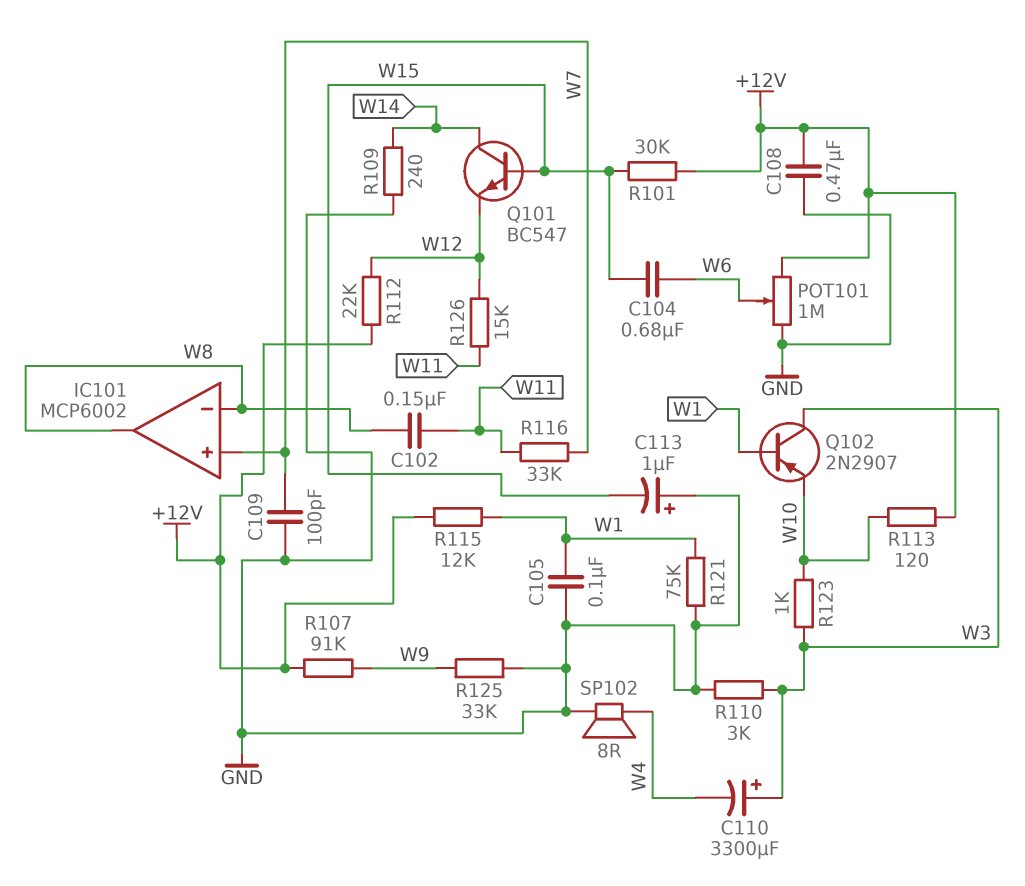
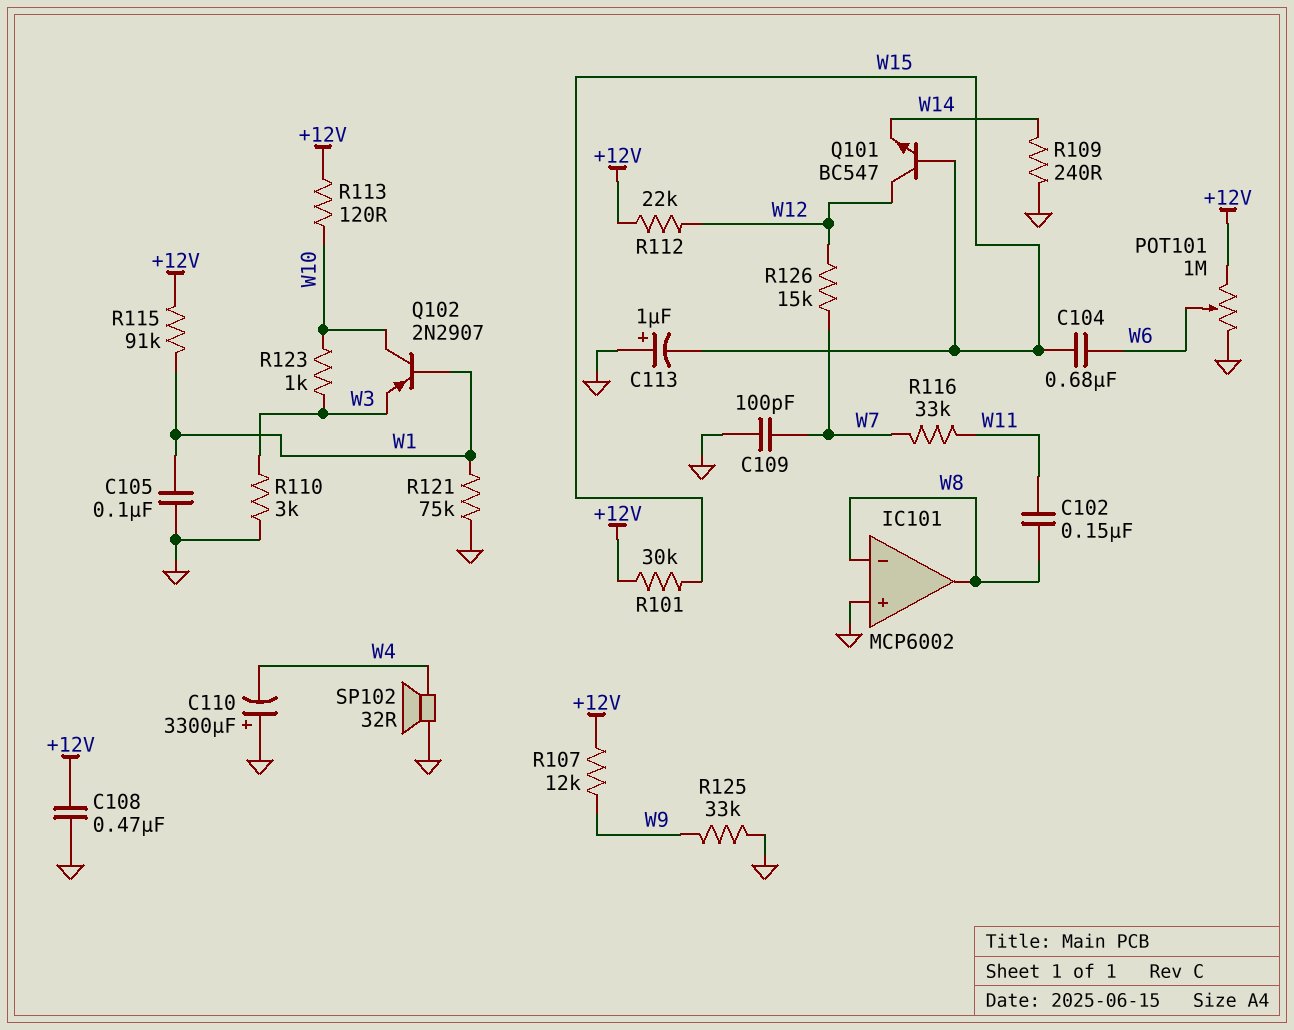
C110: 3300uF (plus W3, minus W4) -> 3300uF (plus GND, minus W4)
IC101 pin in+: W7 -> GND
Q101: NPN BC547 (B W15, C W14, E W12) -> NPN BC547 (B W15, C W12, E W14)
Q102: PNP 2N2907 (B W1, C W3, E W10) -> PNP 2N2907 (B W1, C W10, E W3)
R107: 91k (+12V, W9) -> 12k (+12V, W9)
R115: 12k (+12V, W1) -> 91k (+12V, W1)
R126: 15k (W11, W12) -> 15k (W7, W12)
SP102: speaker 8R (GND, W4) -> speaker 32R (GND, W4)

